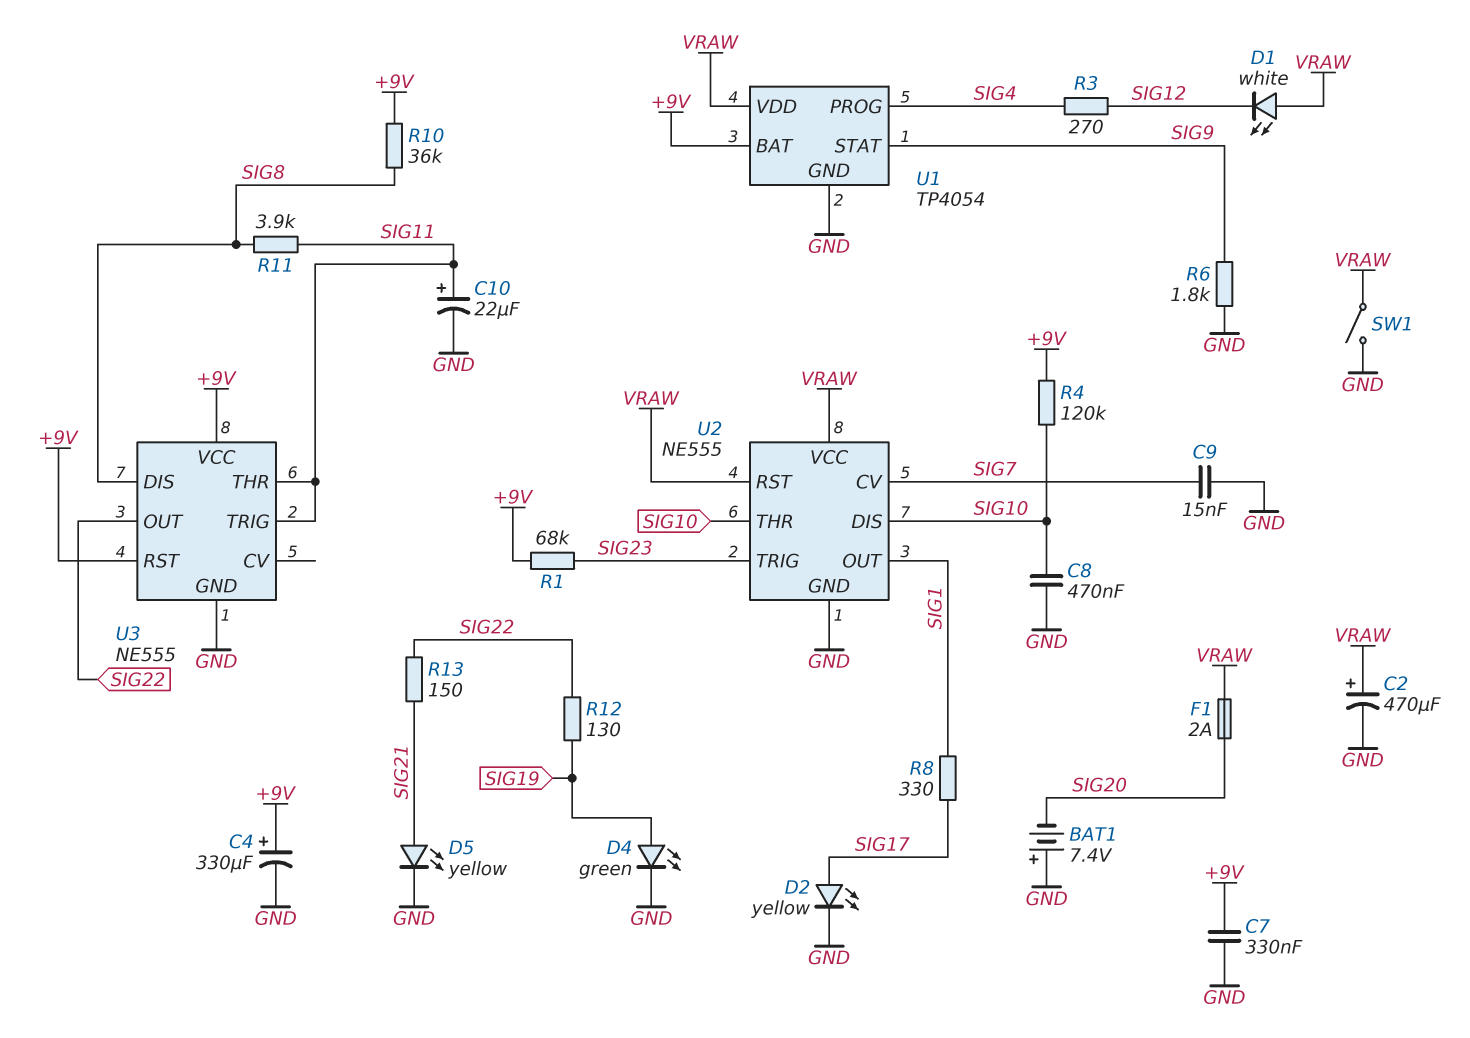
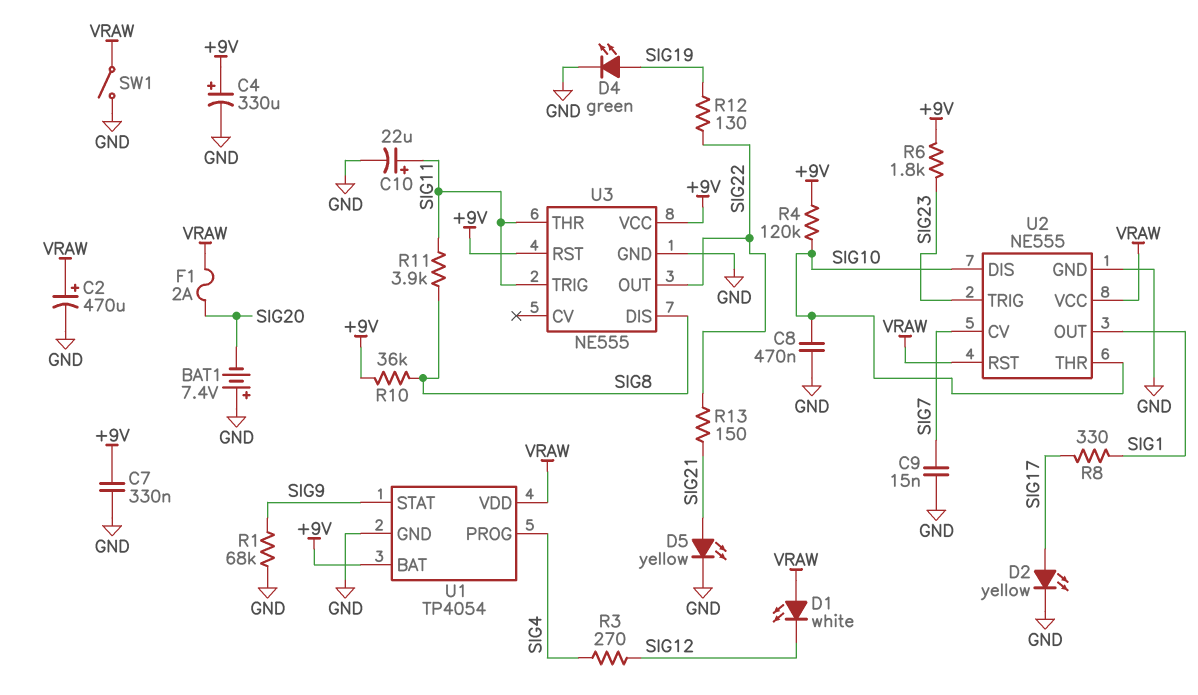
R1: 68k (+9V, SIG23) -> 68k (GND, SIG9)
R6: 1.8k (GND, SIG9) -> 1.8k (+9V, SIG23)

